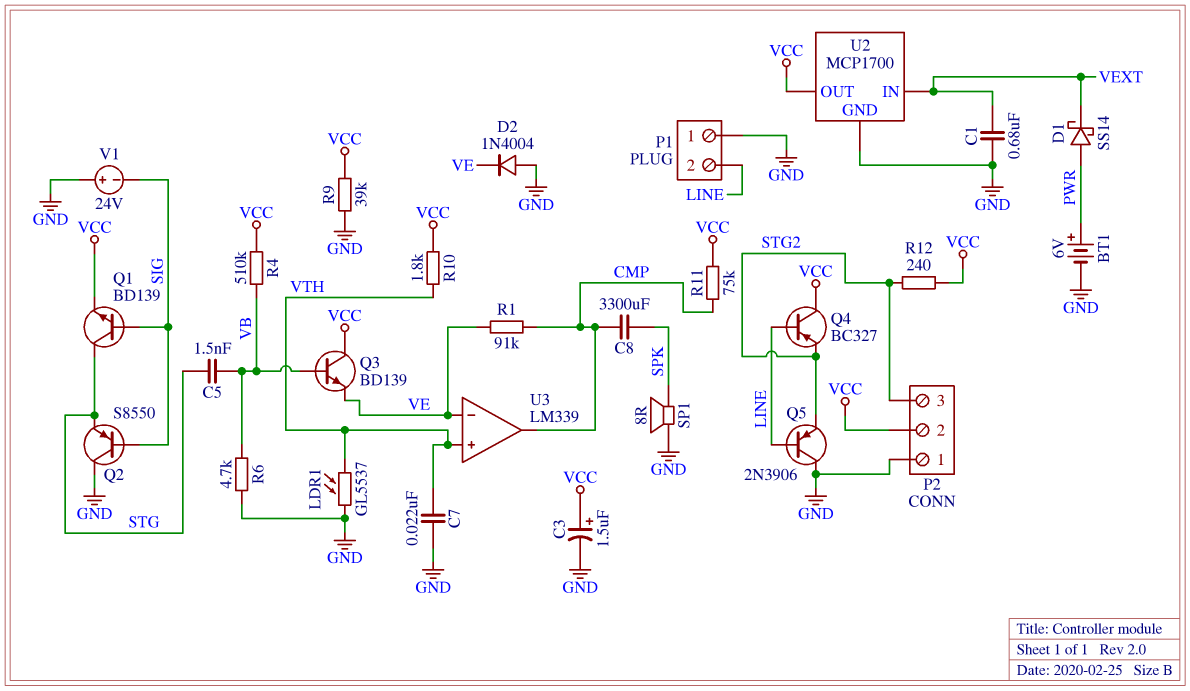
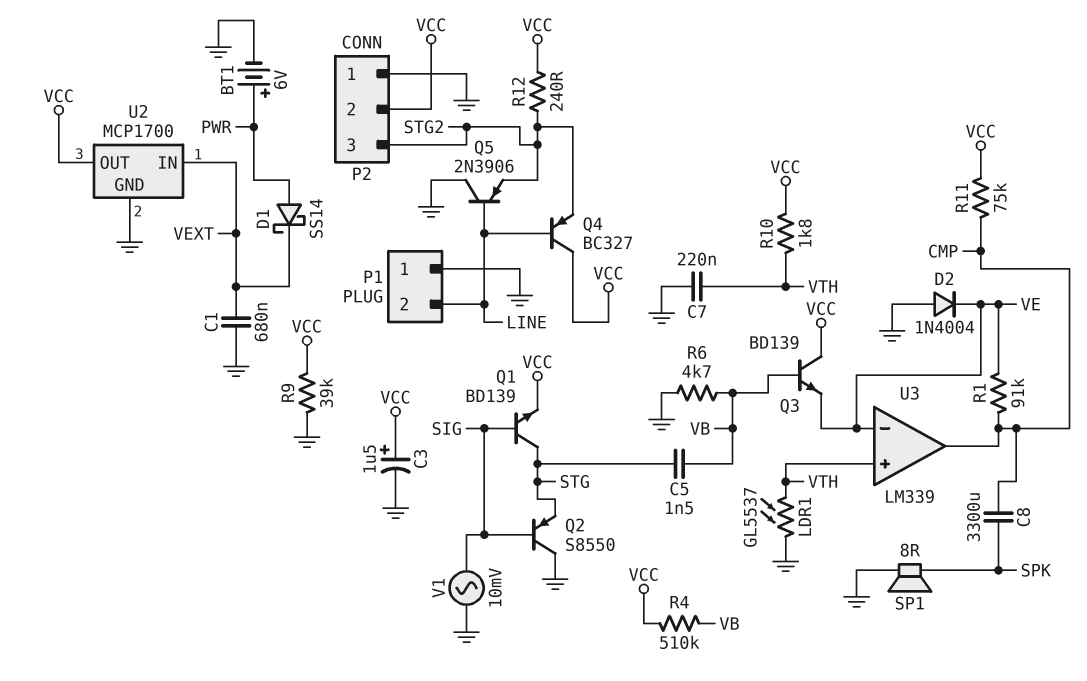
C7: 22nF (GND, VTH) -> 220nF (GND, VTH)
V1: 24V (plus GND, minus SIG) -> AC 10mV (GND, SIG)

